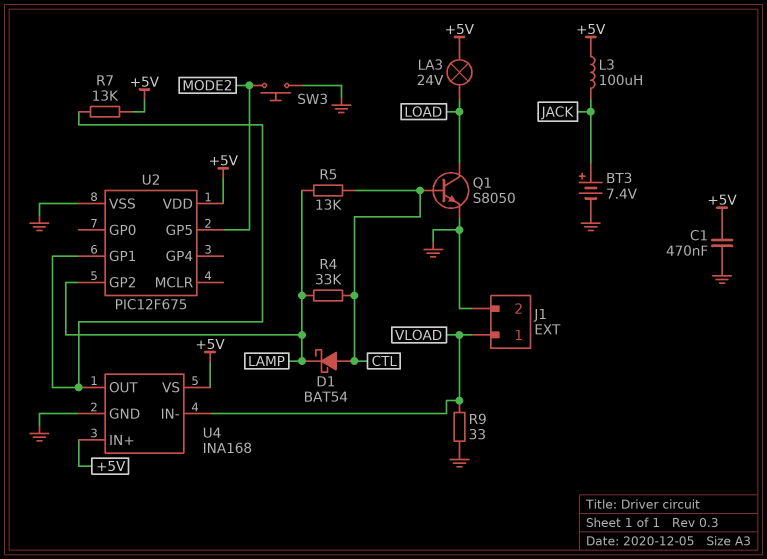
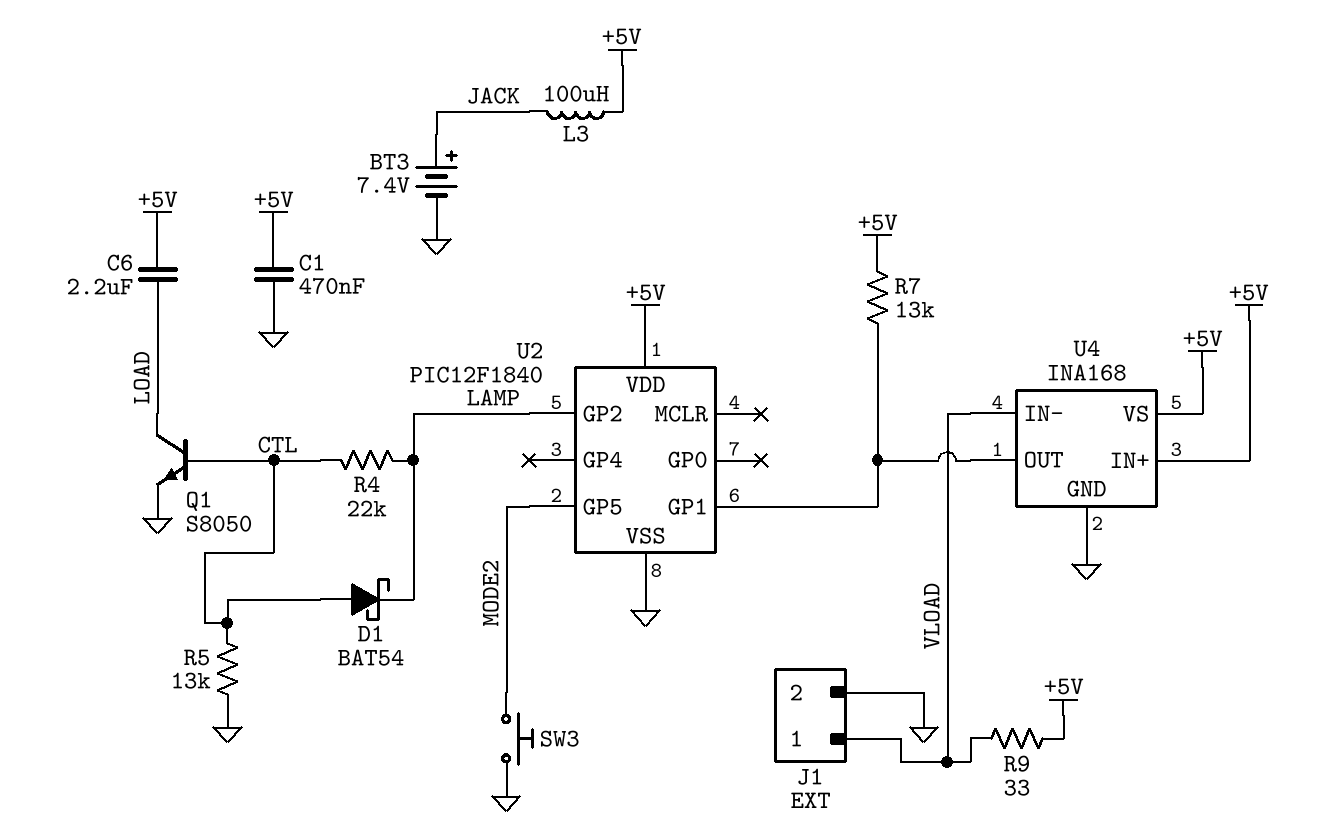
C6: none -> 2.2uF (+5V, LOAD)
LA3: lamp 24V (+5V, LOAD) -> none
R4: 33k (CTL, LAMP) -> 22k (CTL, LAMP)
R5: 13k (CTL, LAMP) -> 13k (CTL, GND)
R9: 33 (GND, VLOAD) -> 33 (+5V, VLOAD)
U2: PIC12F675 -> PIC12F1840

